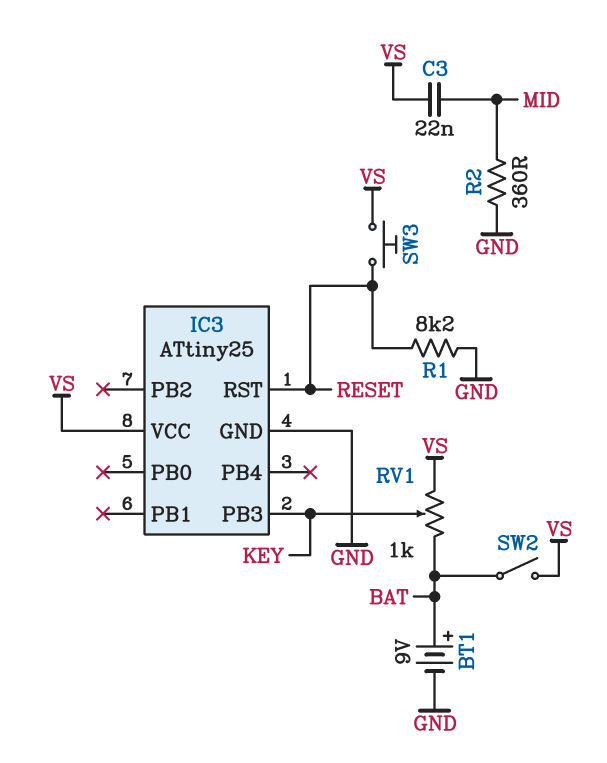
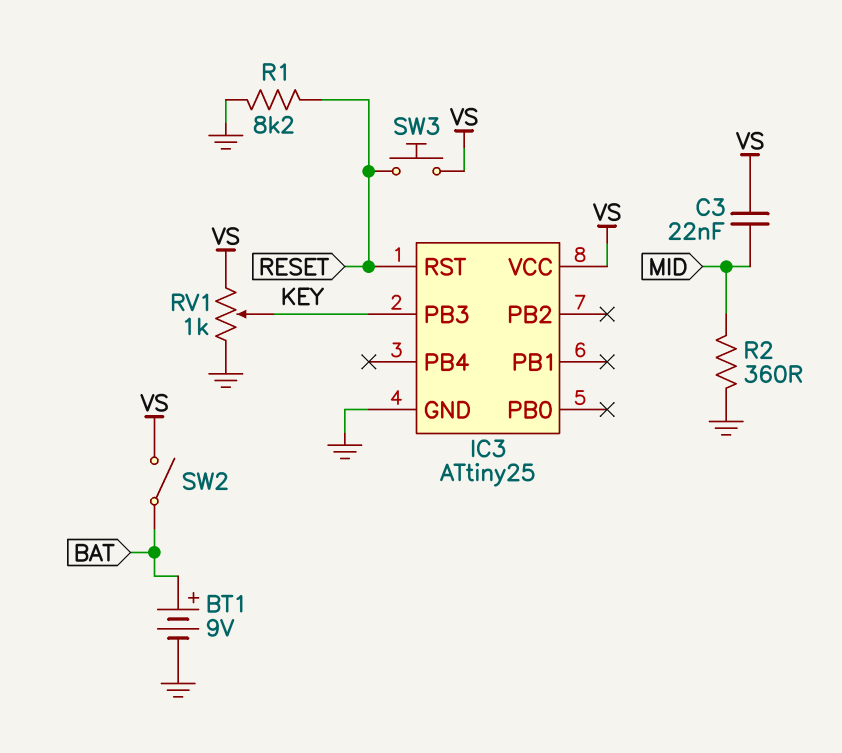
RV1: 1k (BAT, VS, wiper KEY) -> 1k (GND, VS, wiper KEY)

